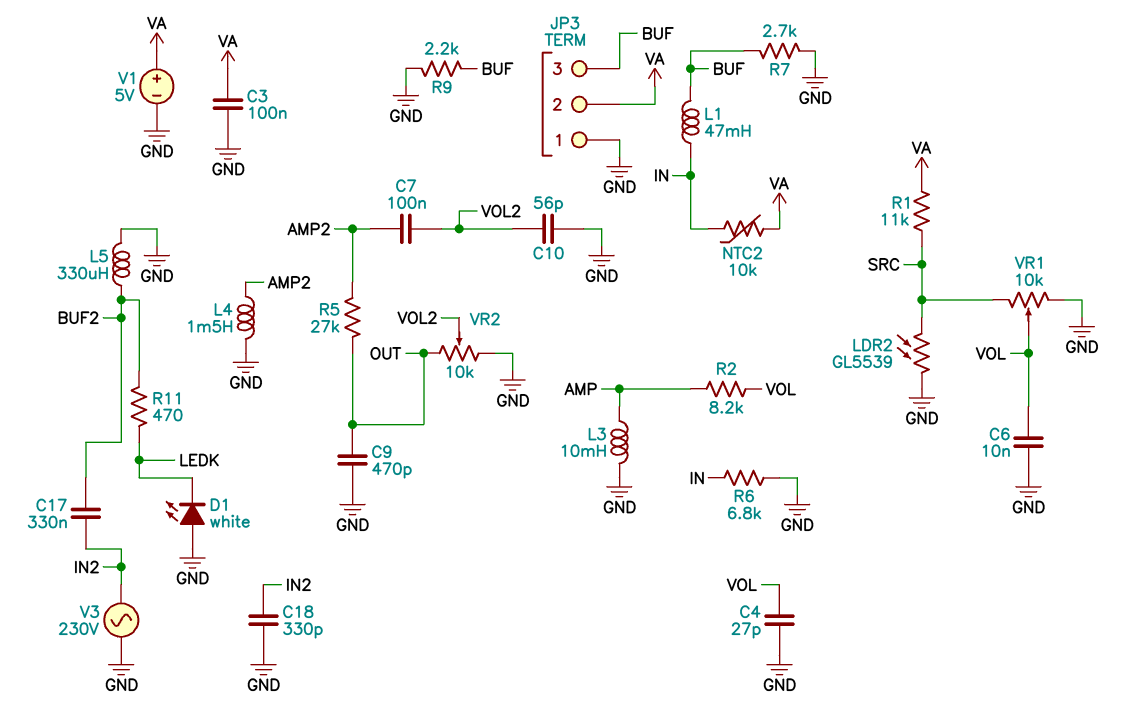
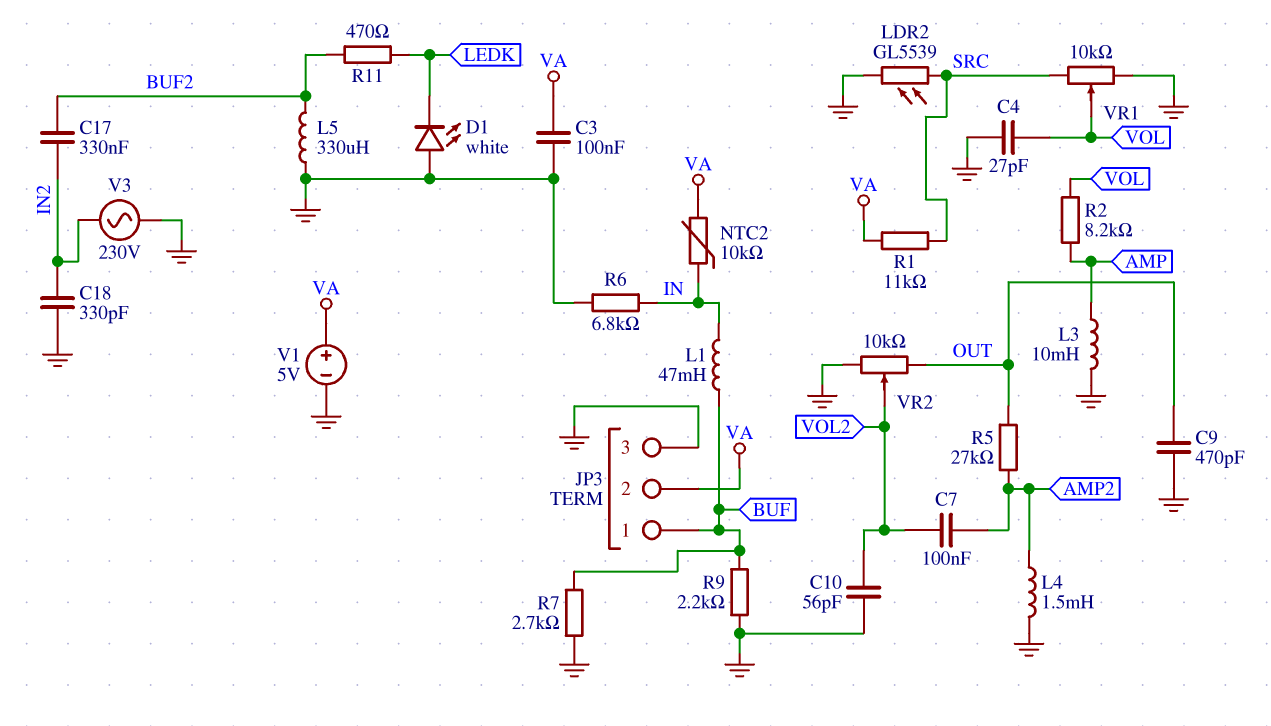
C6: 10nF (GND, VOL) -> none
JP3 pin 1: GND -> BUF
JP3 pin 3: BUF -> GND

